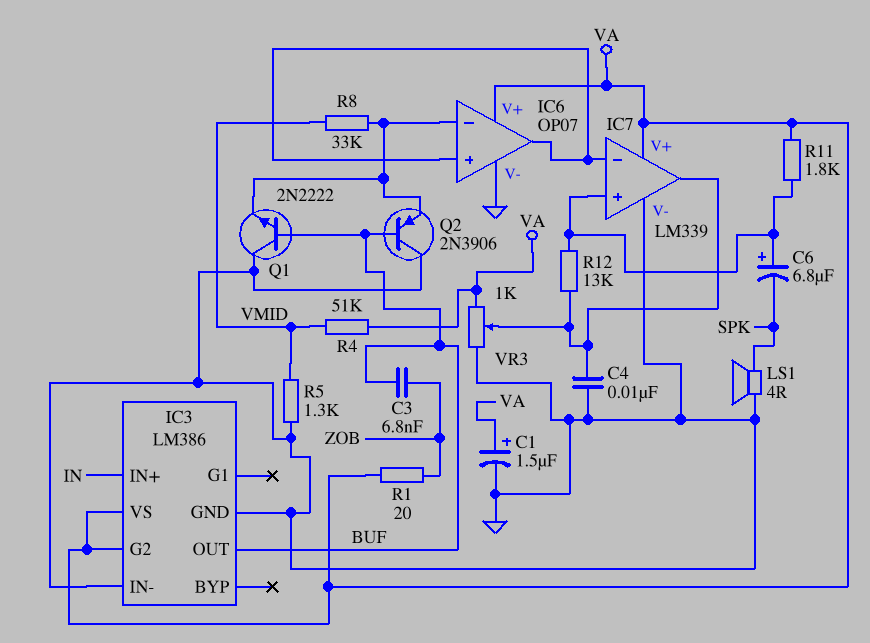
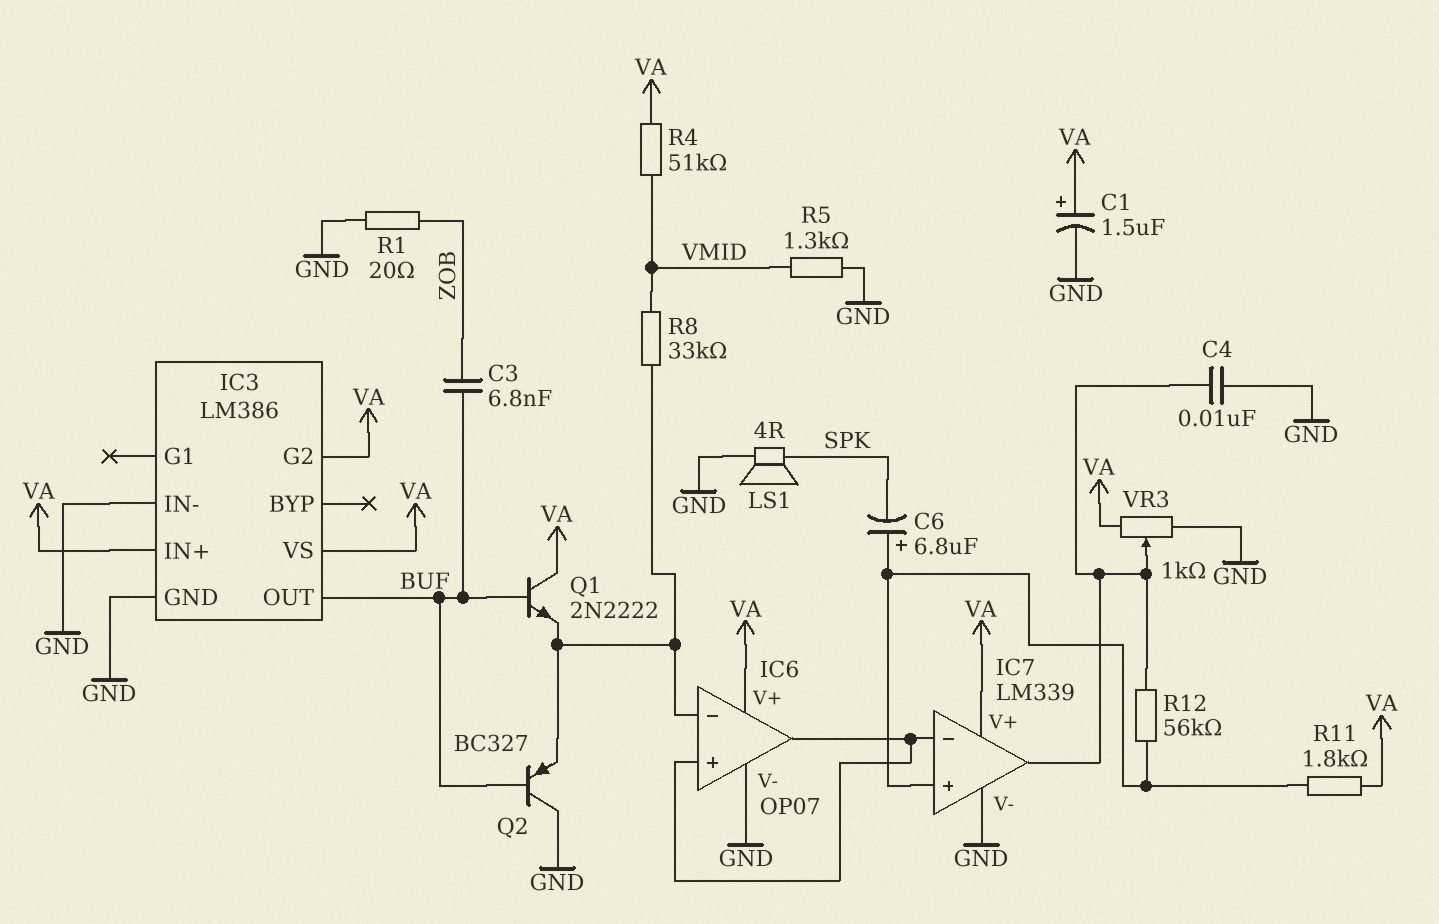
IC3 pin IN+: IN -> VA
Q1: NPN 2N2222 (B BUF, C GND, E IC6/in-) -> NPN 2N2222 (B BUF, C VA, E IC6/in-)
Q2: PNP 2N3906 (B BUF, C GND, E IC6/in-) -> PNP BC327 (B BUF, C GND, E IC6/in-)
R1: 20 (VA, ZOB) -> 20 (GND, ZOB)
R12: 13k (IC7/in+, IC7/out) -> 56k (IC7/in+, IC7/out)

